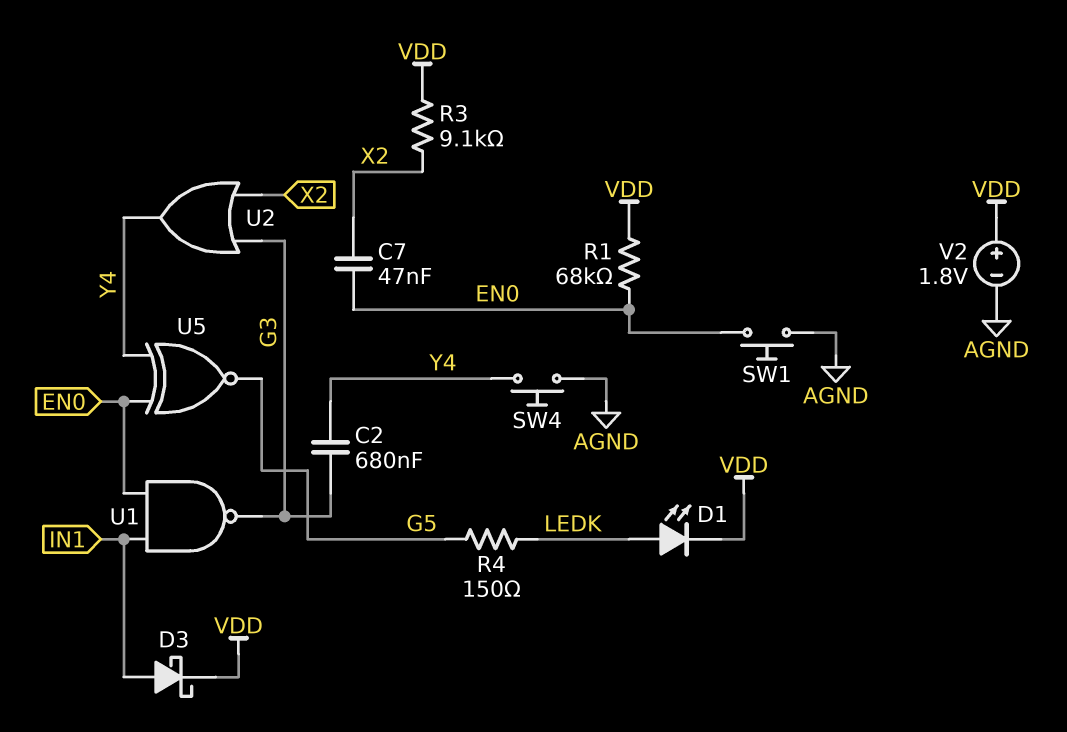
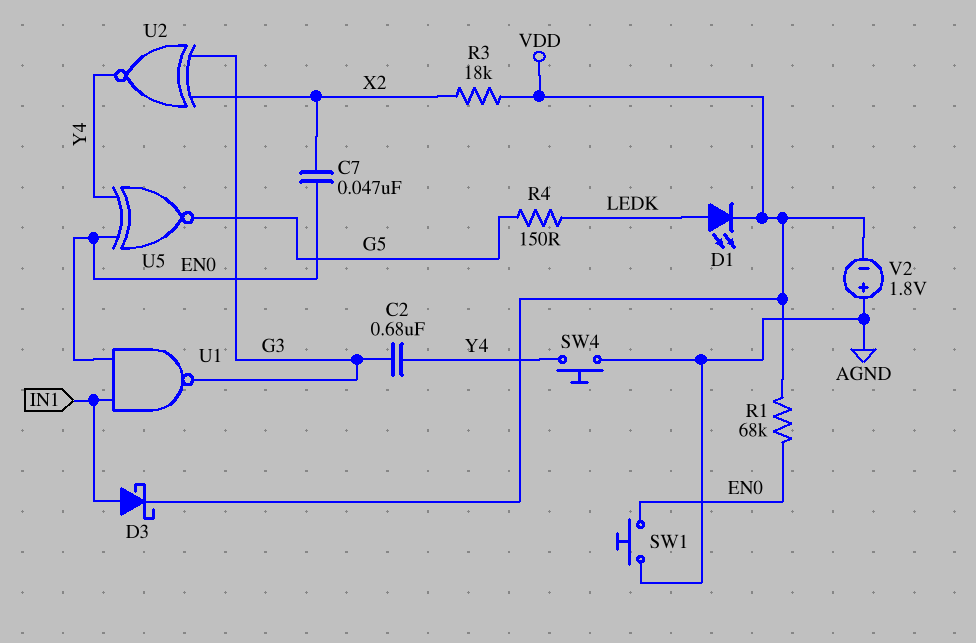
R3: 9.1k (VDD, X2) -> 18k (VDD, X2)
U2: OR (in G3, in X2, out Y4) -> XNOR (in G3, in X2, out Y4)
V2: 1.8V (plus VDD, minus AGND) -> 1.8V (plus AGND, minus VDD)

